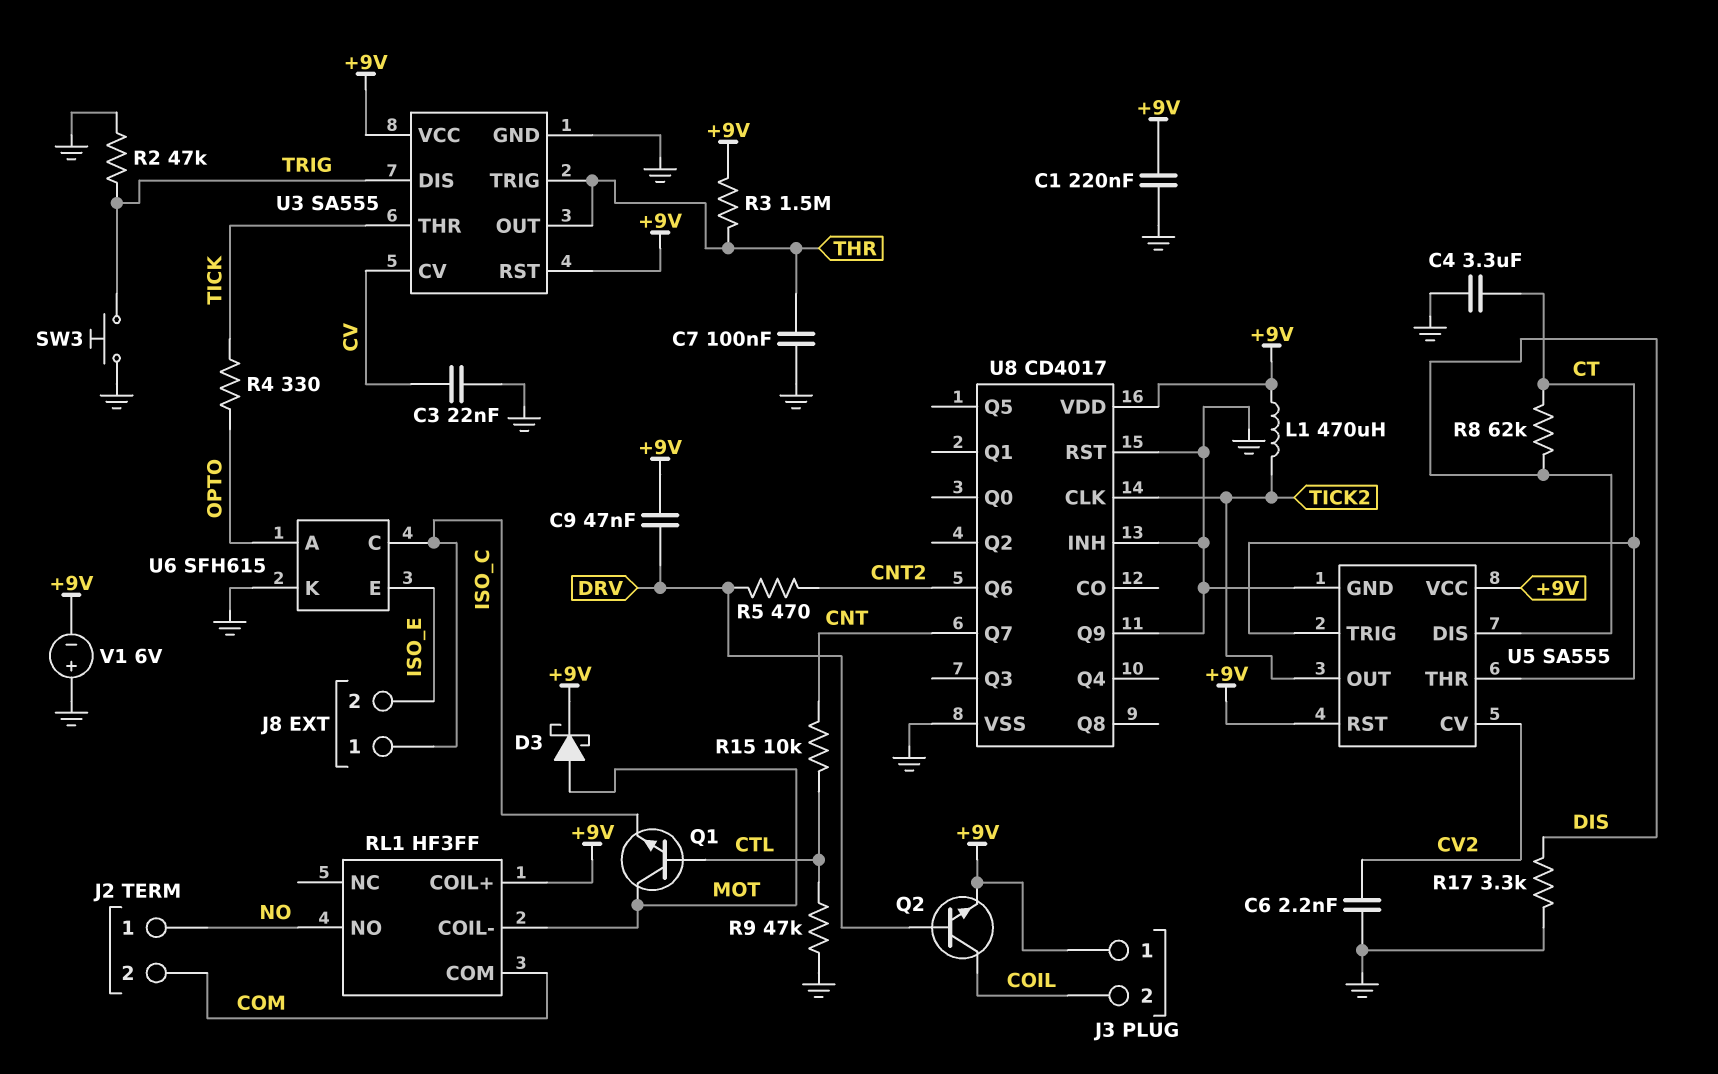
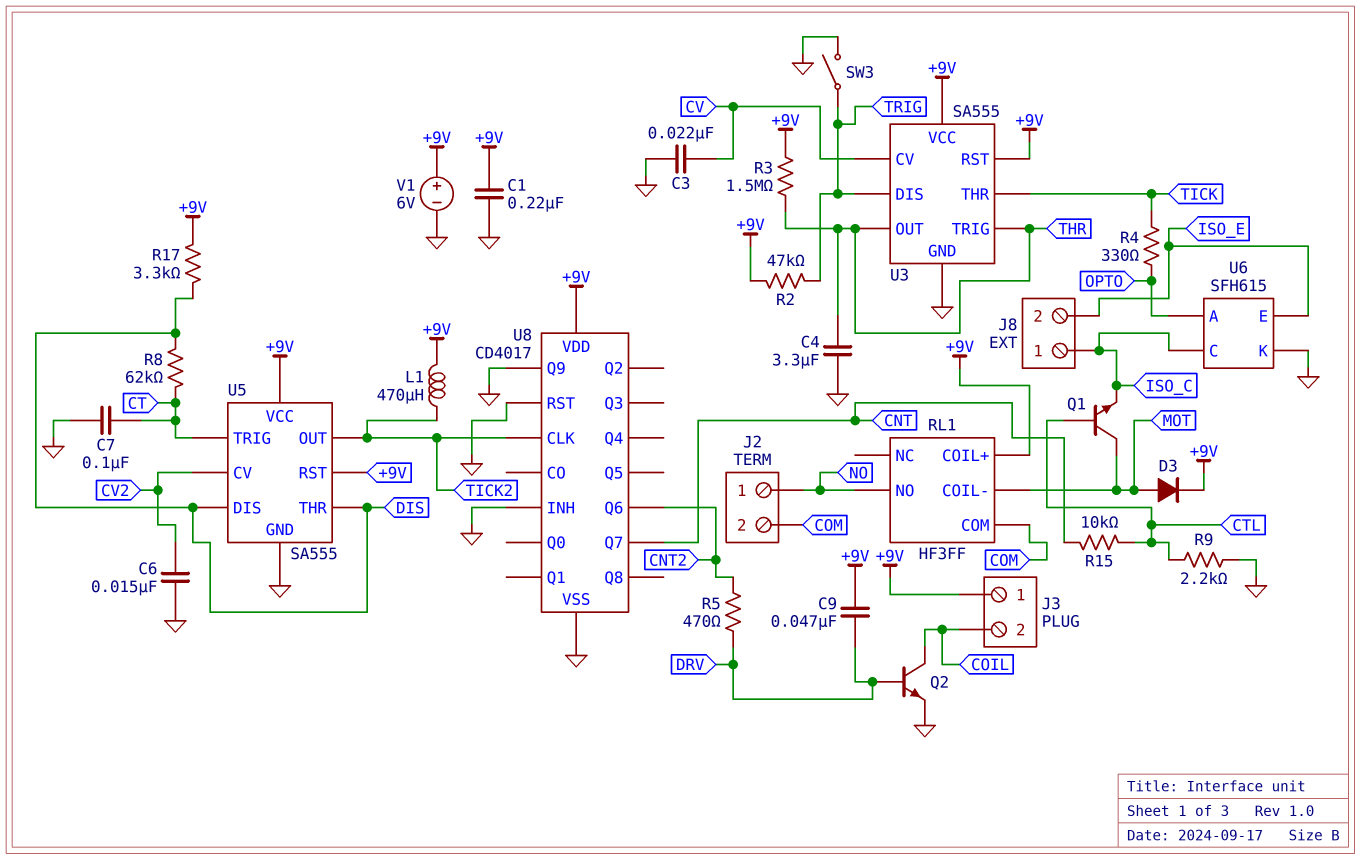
C4: 3.3uF (CT, GND) -> 3.3uF (GND, THR)
C6: 2.2nF (CV2, GND) -> 15nF (CV2, GND)
C7: 100nF (GND, THR) -> 100nF (CT, GND)
D3: schottky (A MOT, K +9V) -> diode (A MOT, K +9V)
Q2: NPN (B DRV, C COIL, E +9V) -> NPN (B DRV, C COIL, E GND)
R2: 47k (GND, TRIG) -> 47k (+9V, TRIG)
R9: 47k (CTL, GND) -> 2.2k (CTL, GND)
R17: 3.3k (DIS, GND) -> 3.3k (+9V, DIS)
SW3: button (GND, TRIG) -> switch (GND, TRIG)
U5 pin THR: CT -> DIS
V1: 6V (plus GND, minus +9V) -> 6V (plus +9V, minus GND)

